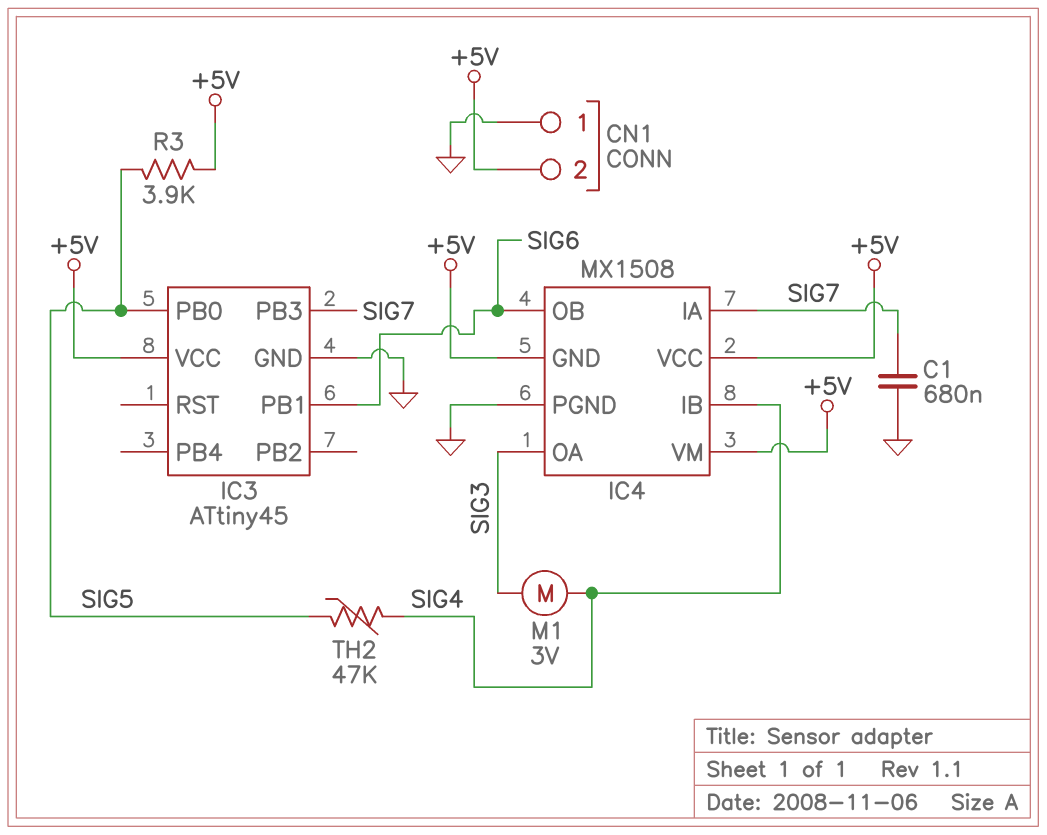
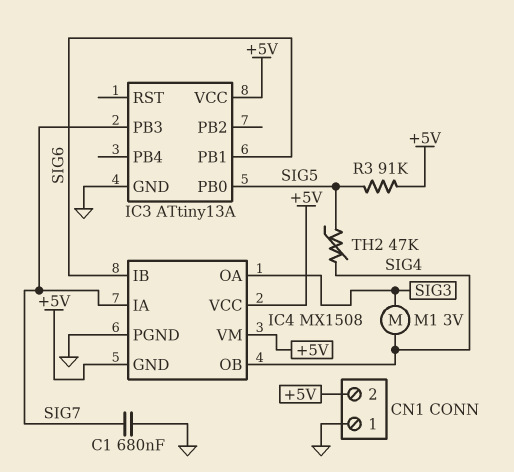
IC3: ATtiny45 -> ATtiny13A
IC4 pin IB: SIG4 -> SIG6
IC4 pin OB: SIG6 -> SIG4
R3: 3.9k (+5V, SIG5) -> 91k (+5V, SIG5)

